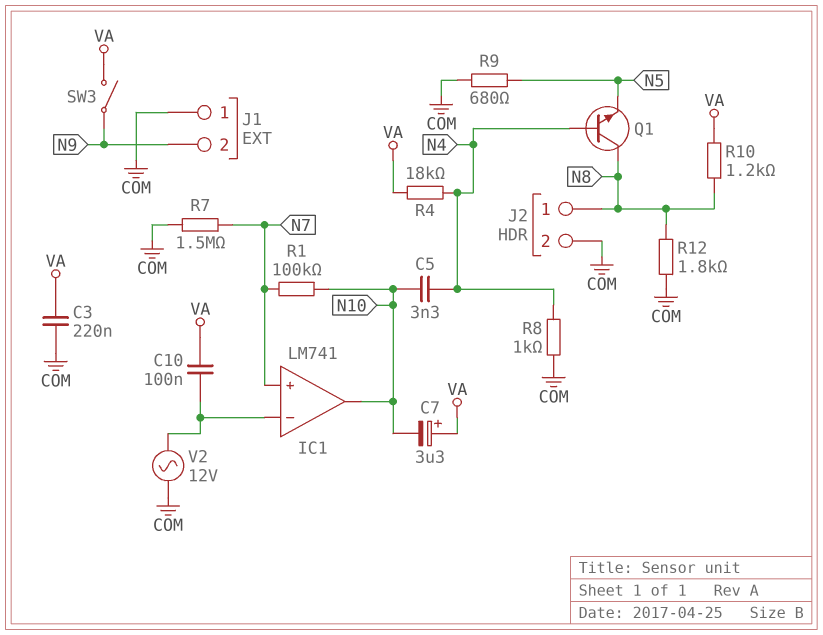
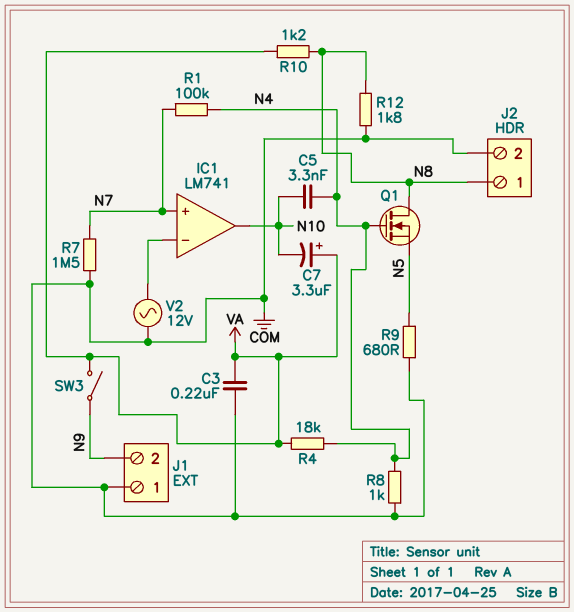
C10: 100nF (IC1/in-, VA) -> none
Q1: NPN (B N4, C N8, E N5) -> NMOS (G N4, D N8, S N5)
R1: 100k (N7, N10) -> 100k (N4, N7)

